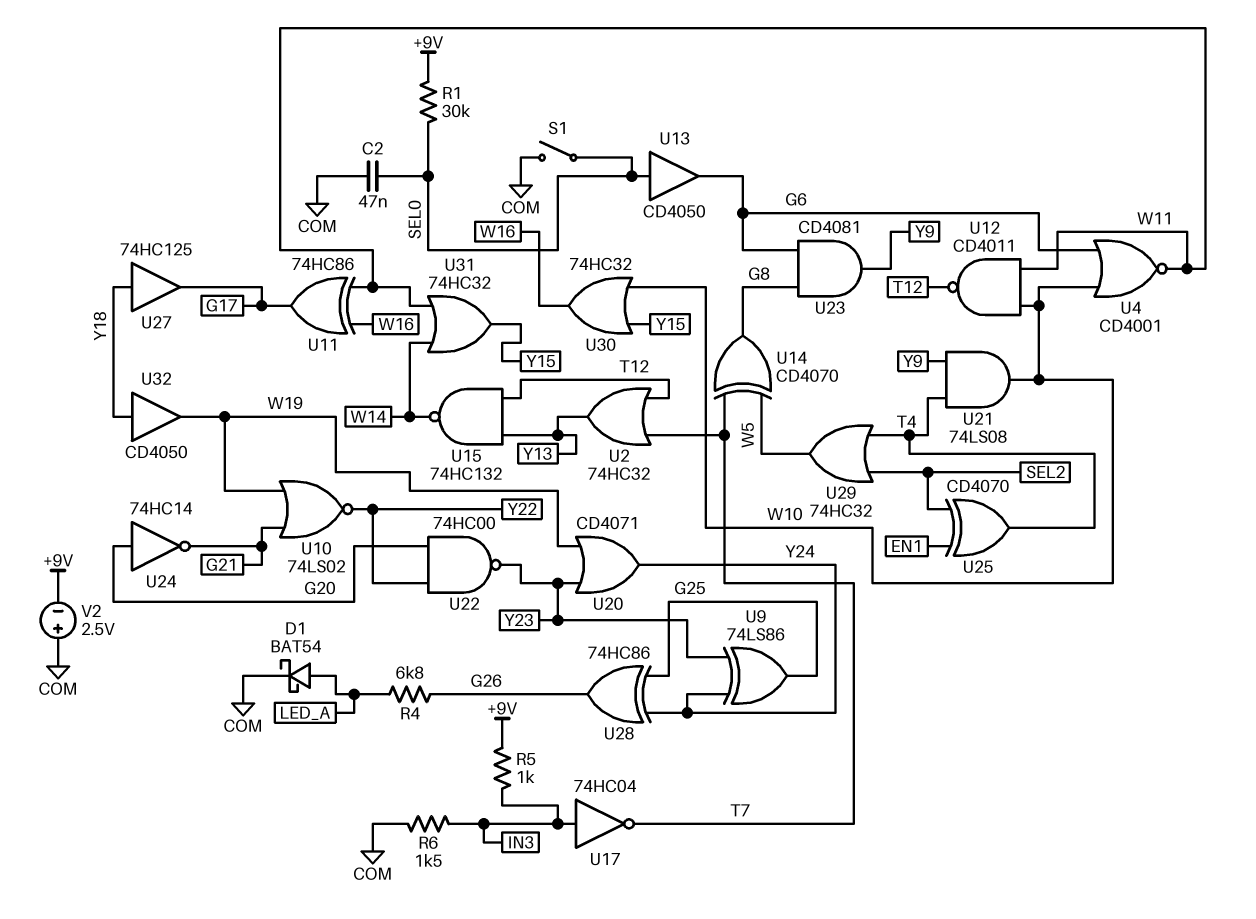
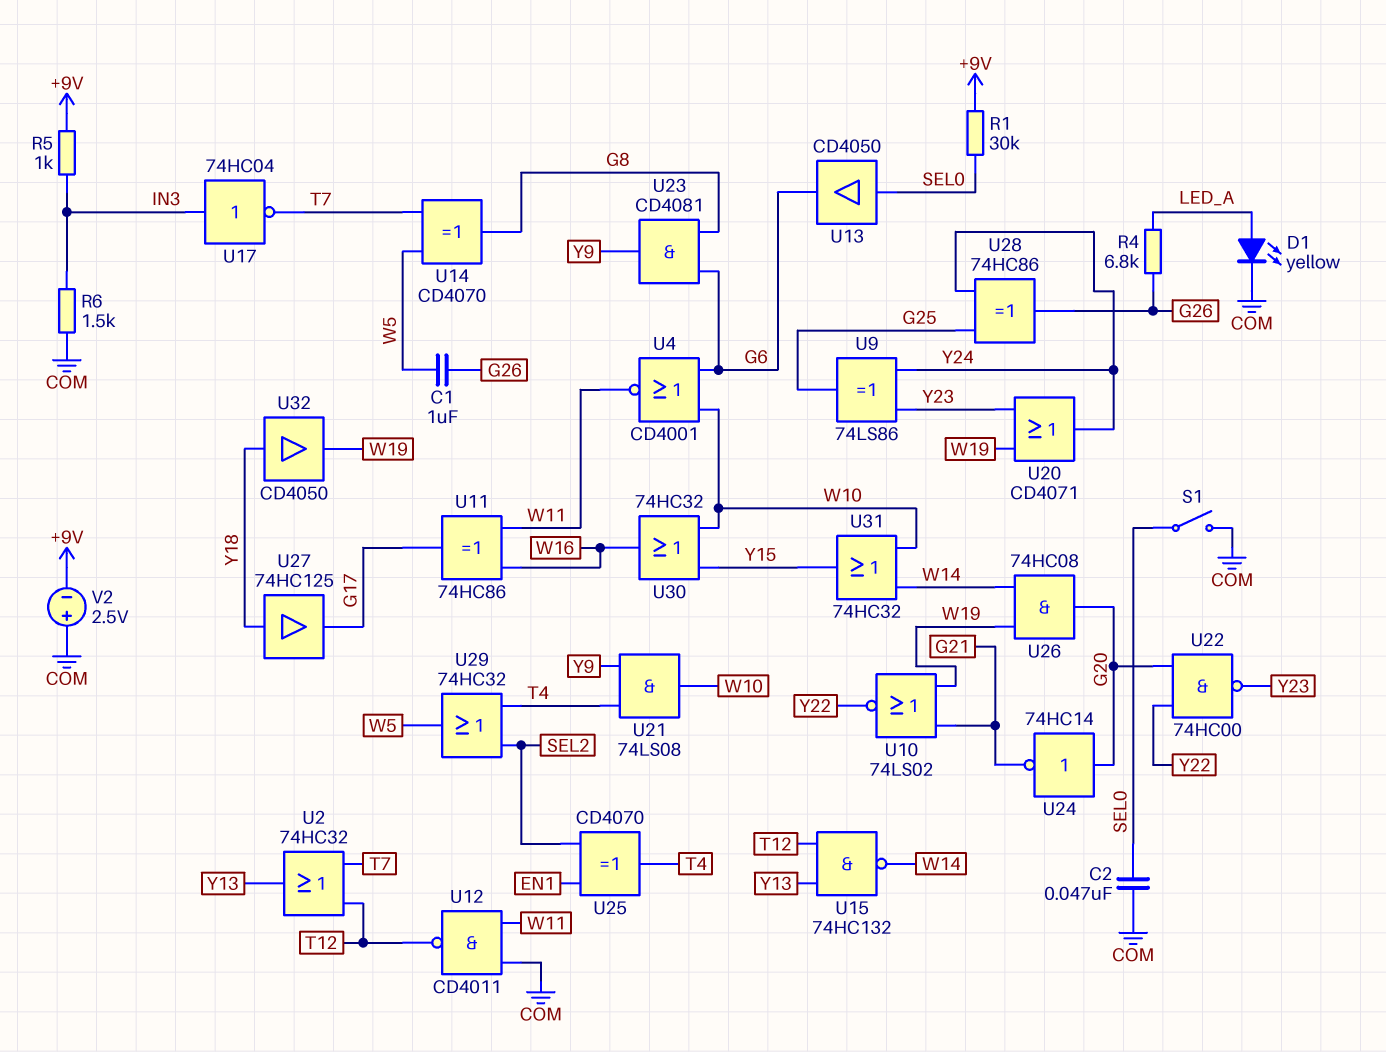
C1: none -> 1uF (G26, W5)
D1: schottky BAT54 (A LED_A, K COM) -> LED yellow (A LED_A, K COM)
U12: NAND CD4011 (in W10, in W11, out T12) -> NAND CD4011 (in COM, in W11, out T12)
U26: none -> AND 74HC08 (in W14, in W19, out G20)
U31: OR 74HC32 (in W11, in W14, out Y15) -> OR 74HC32 (in W10, in W14, out Y15)

